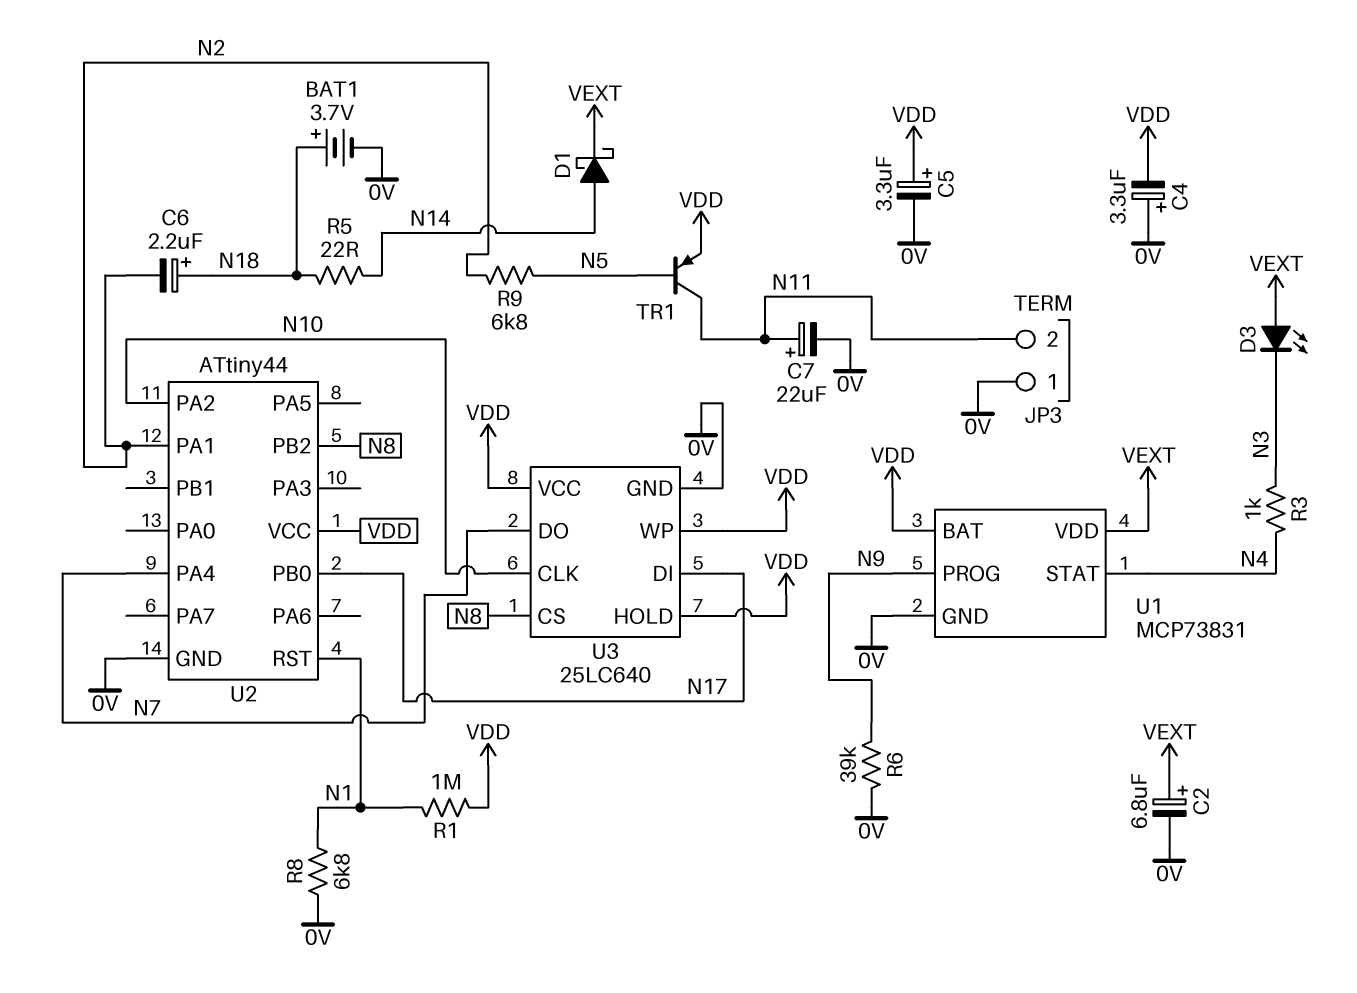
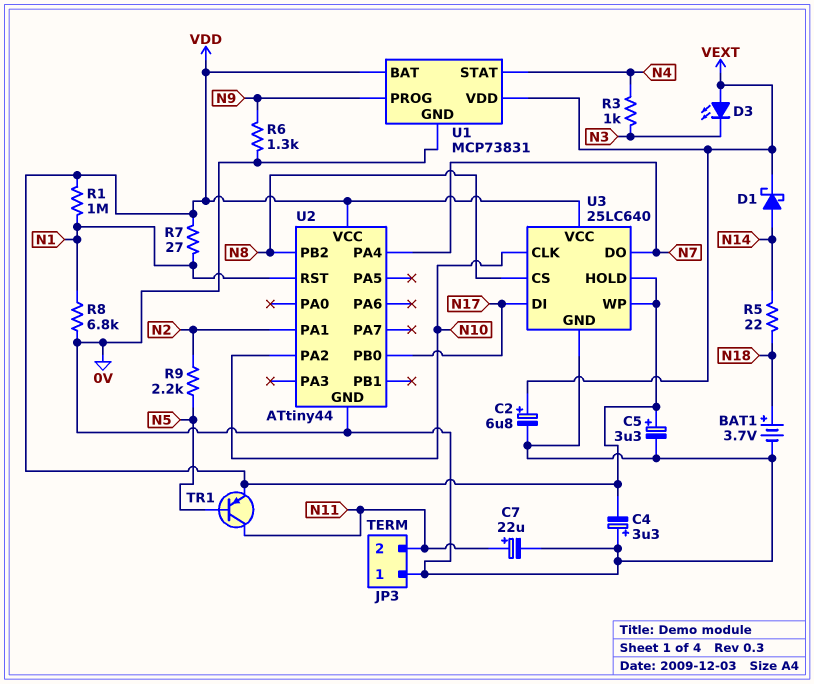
C6: 2.2uF (plus N18, minus N2) -> none
R6: 39k (0V, N9) -> 1.3k (0V, N9)
R7: none -> 27 (N1, VDD)
R9: 6.8k (N2, N5) -> 2.2k (N2, N5)

